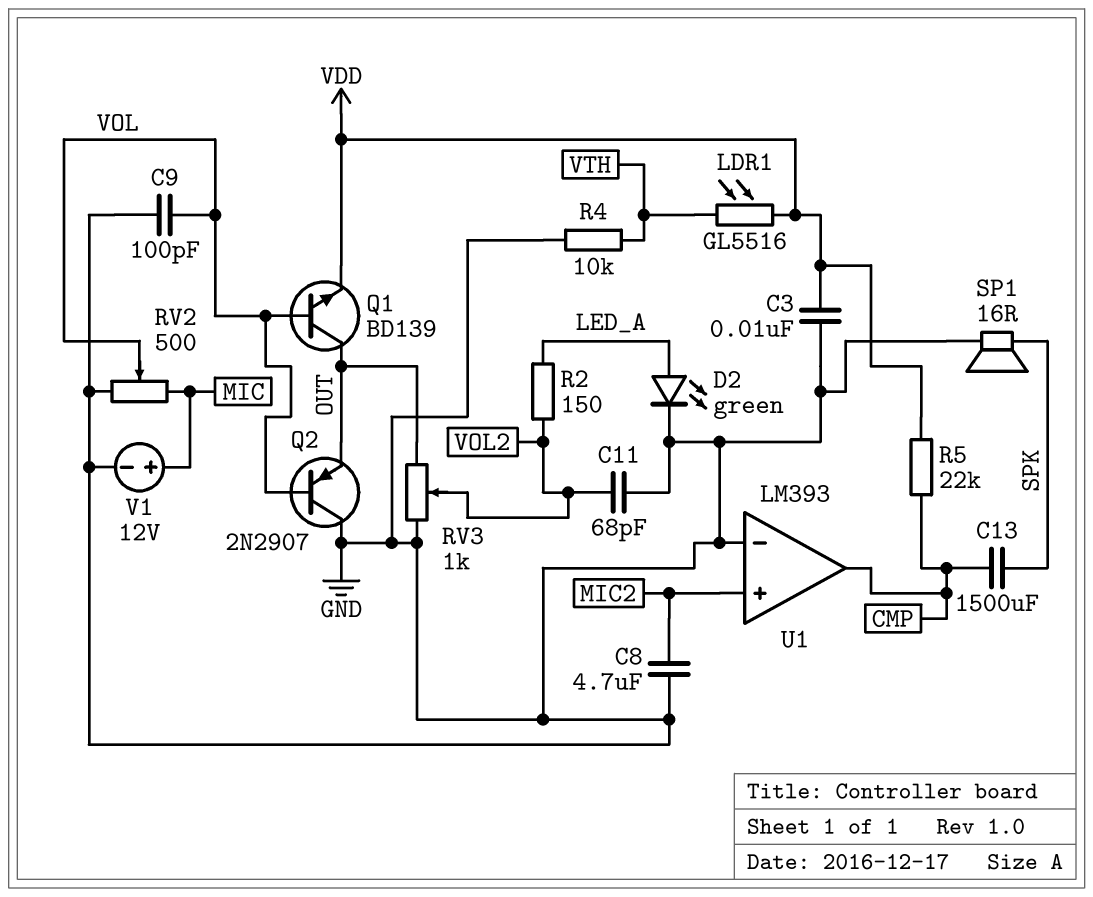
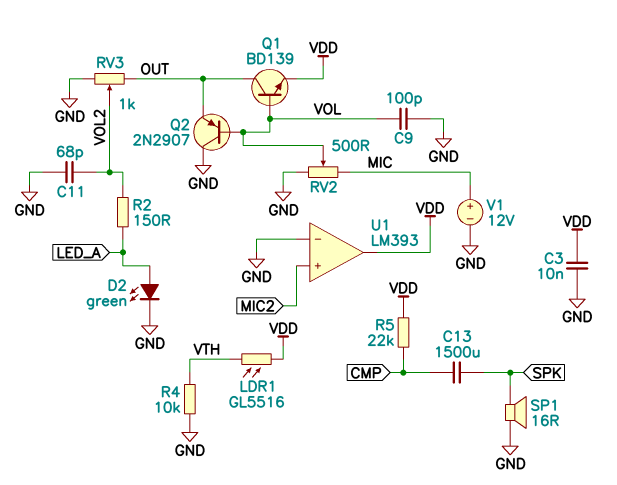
C8: 4.7uF (GND, MIC2) -> none
U1 pin out: CMP -> VDD

